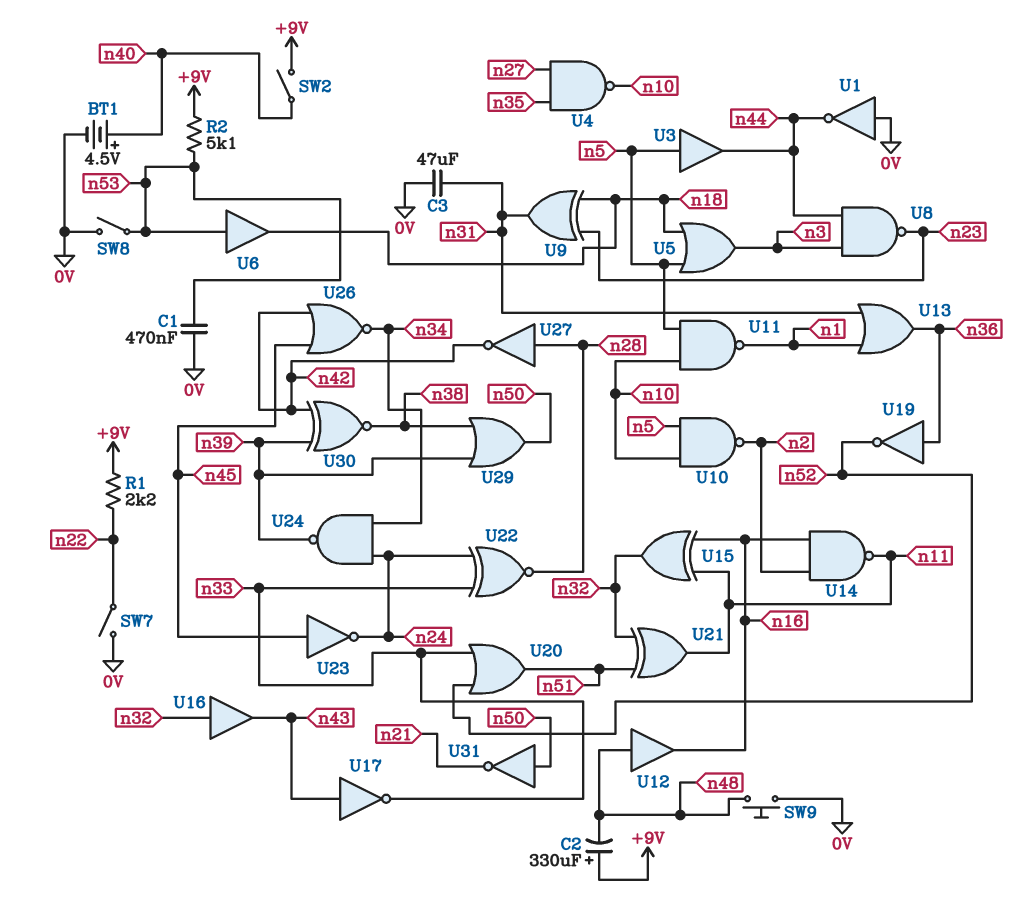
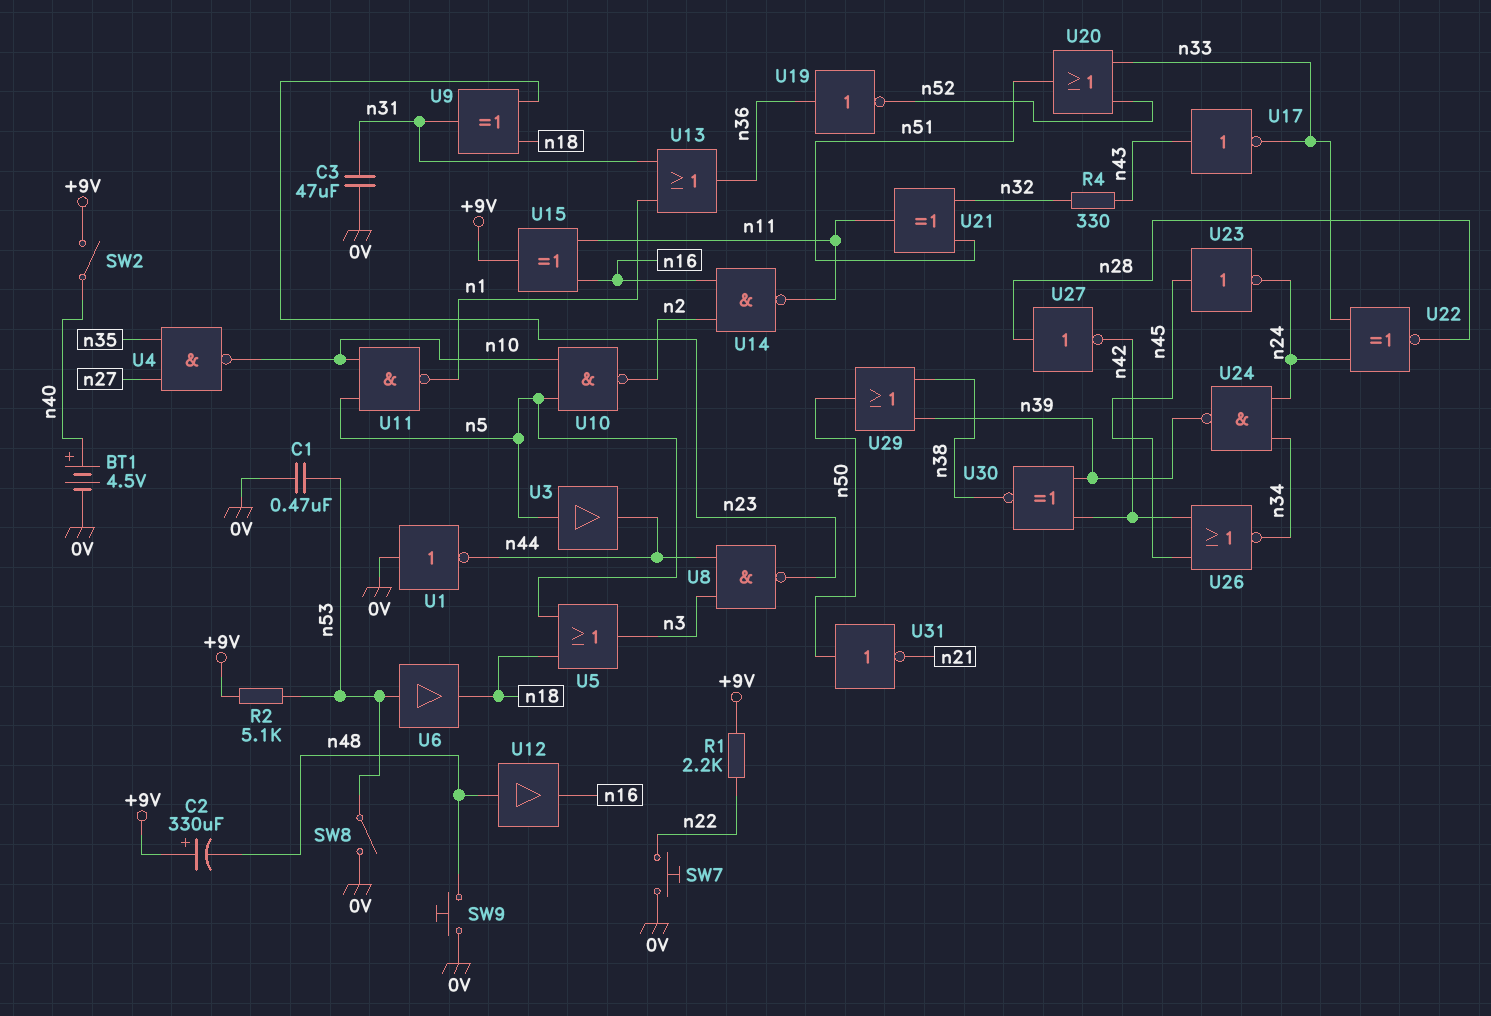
R4: none -> 330 (n32, n43)
SW7: switch (0V, n22) -> button (0V, n22)
U15: XOR (in n11, in n16, out n32) -> XOR (in n11, in n16, out +9V)
U16: buffer (in n32, out n43) -> none

